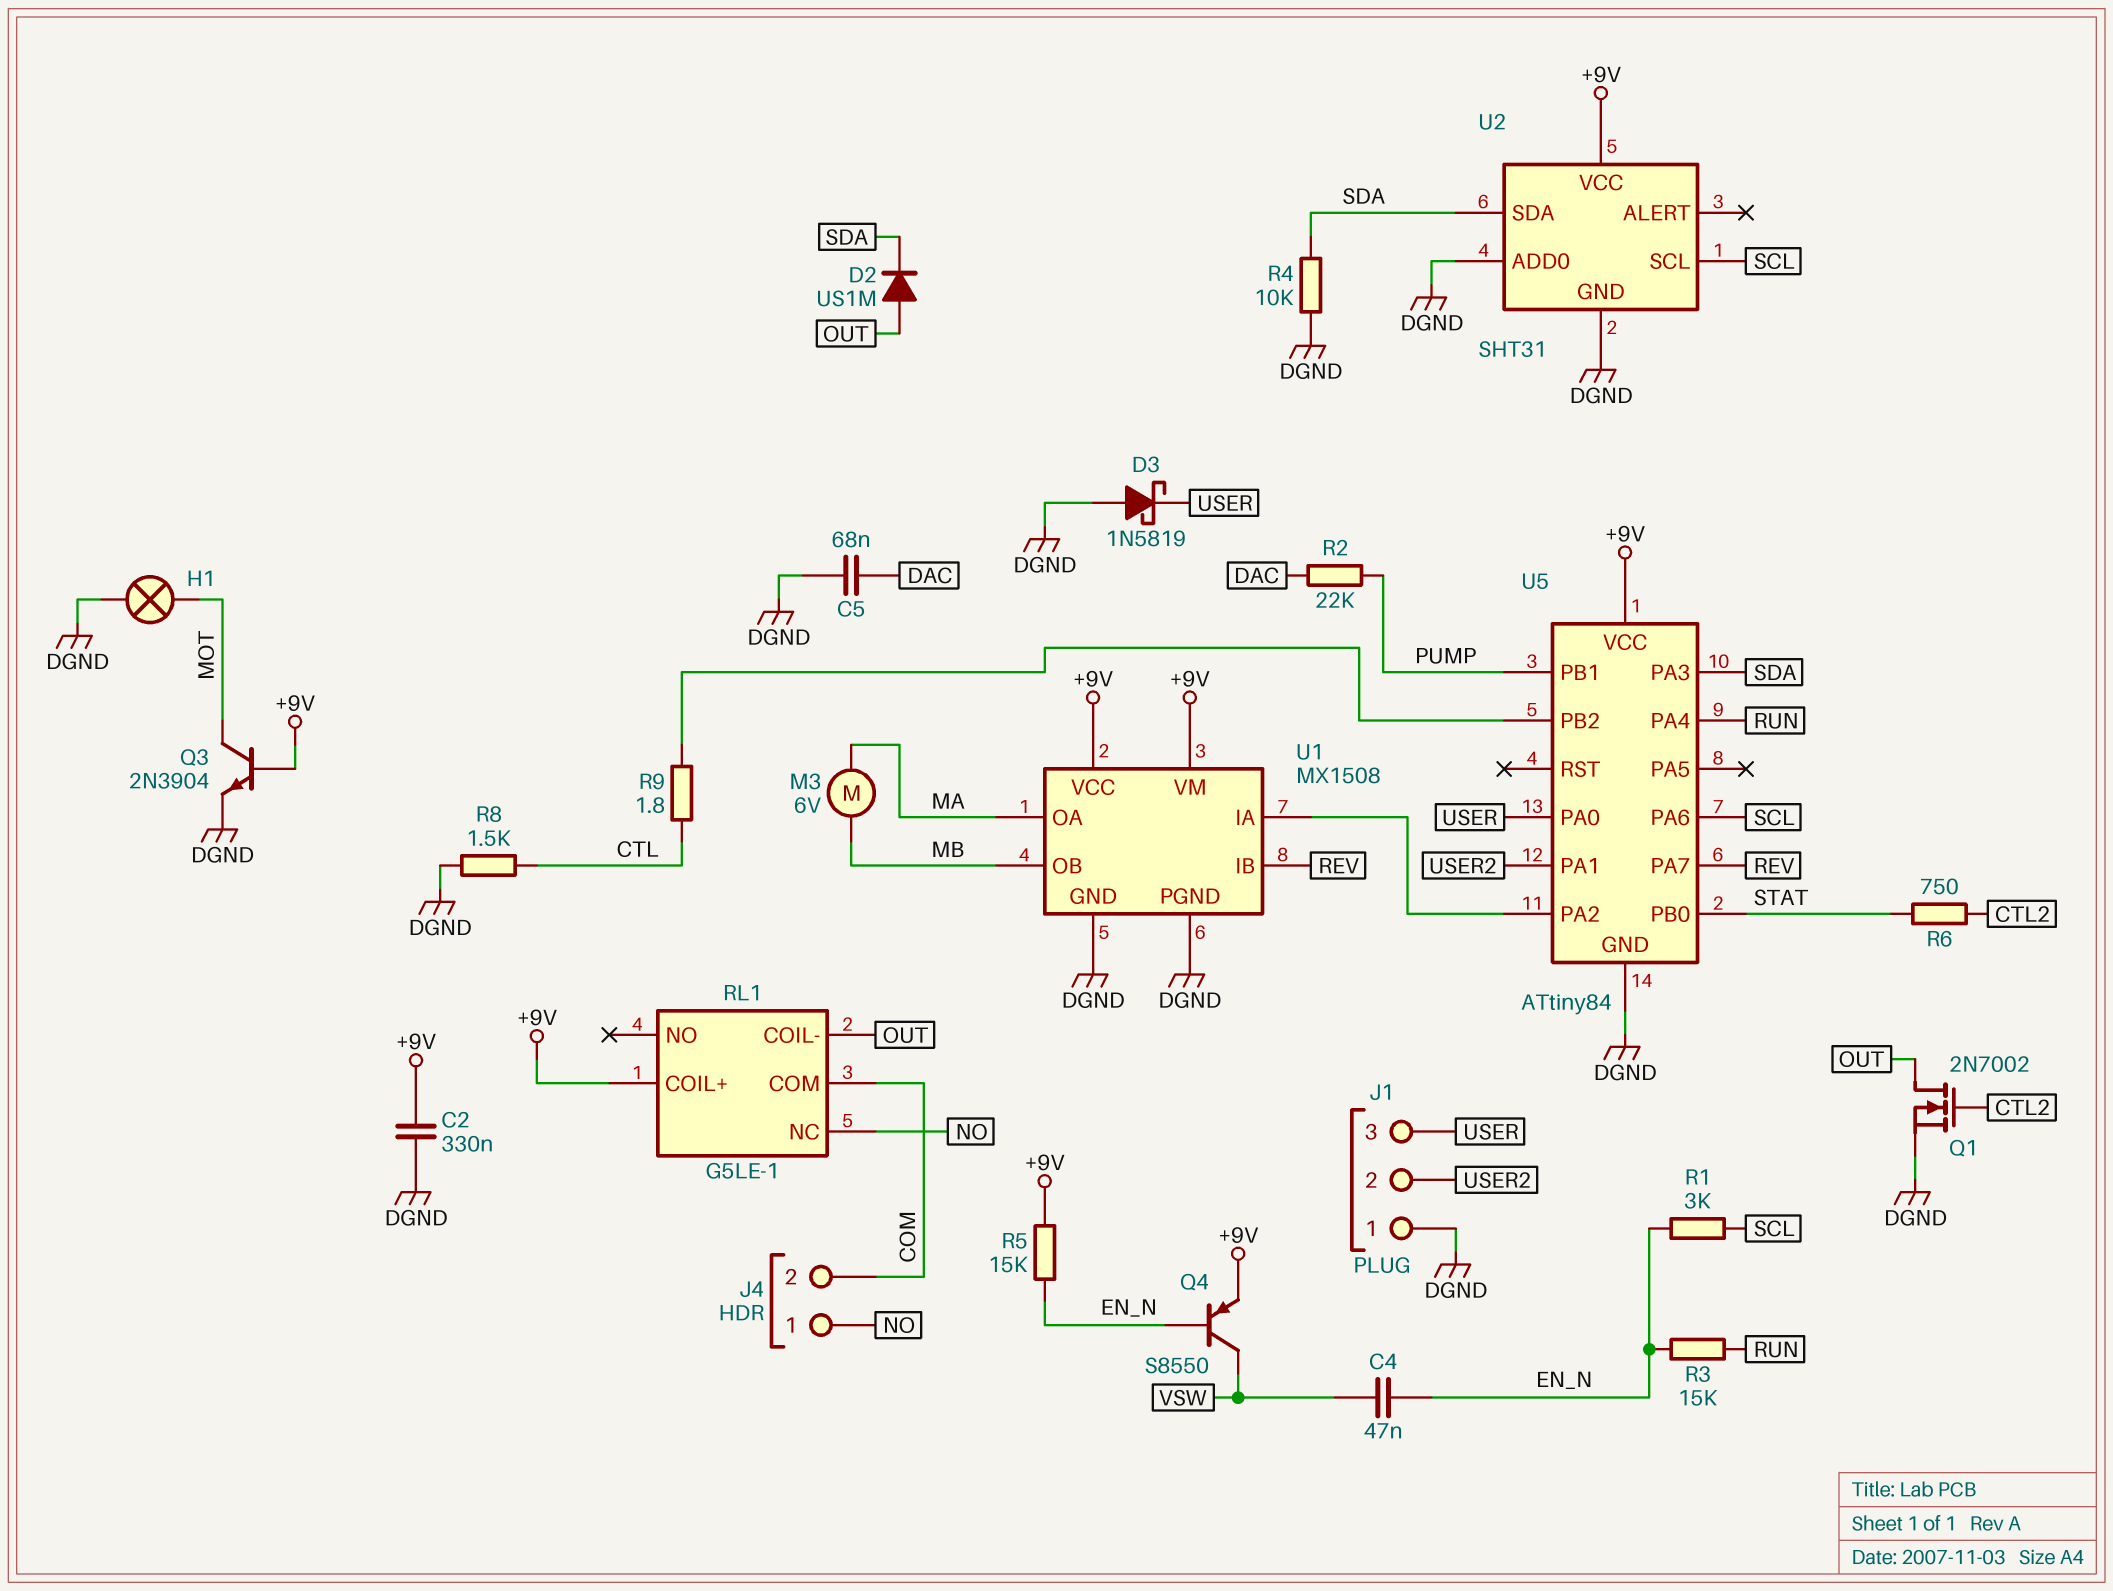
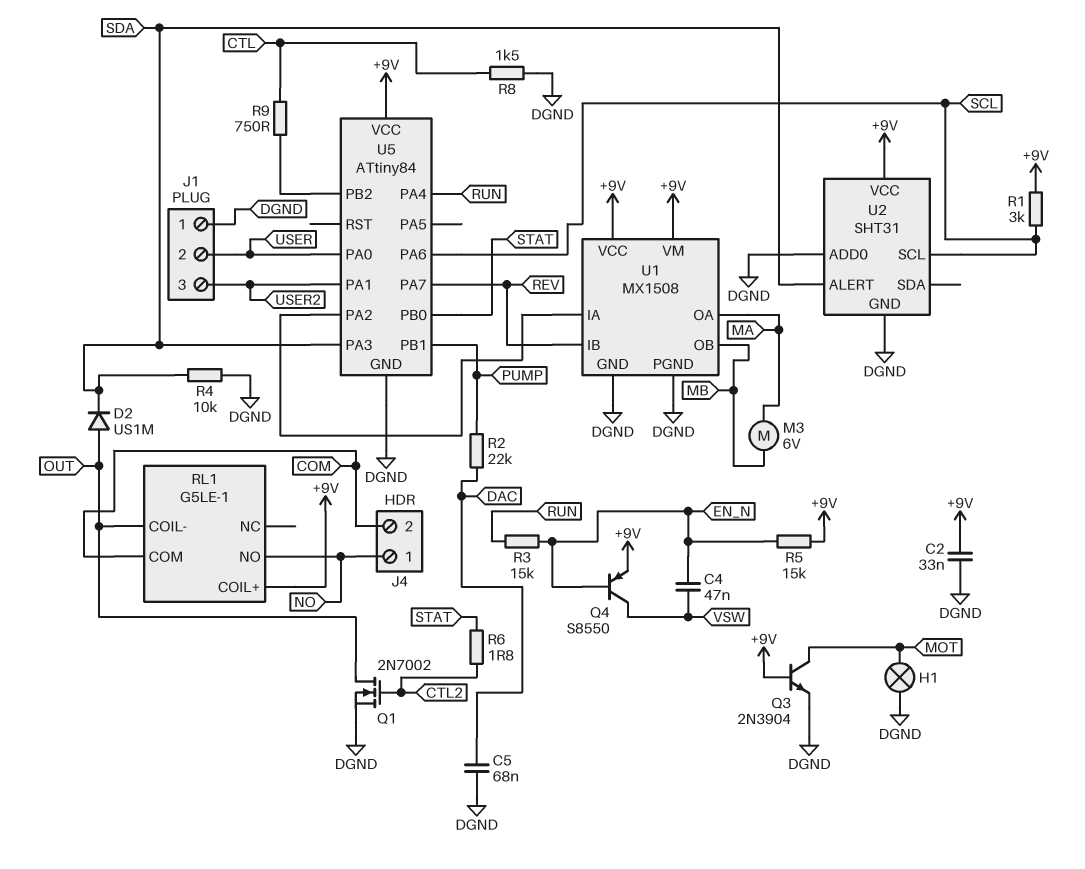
C2: 330nF (+9V, DGND) -> 33nF (+9V, DGND)
D3: schottky 1N5819 (A DGND, K USER) -> none
J1 pin 2: USER2 -> USER
J1 pin 3: USER -> USER2
R1: 3k (EN_N, SCL) -> 3k (+9V, SCL)
R6: 750 (CTL2, STAT) -> 1.8 (CTL2, STAT)
R9: 1.8 (CTL, U5/PB2) -> 750 (CTL, U5/PB2)
RL1 pin NC: NO -> none
RL1 pin NO: none -> NO
U2 pin ALERT: none -> SDA
U2 pin SDA: SDA -> none

